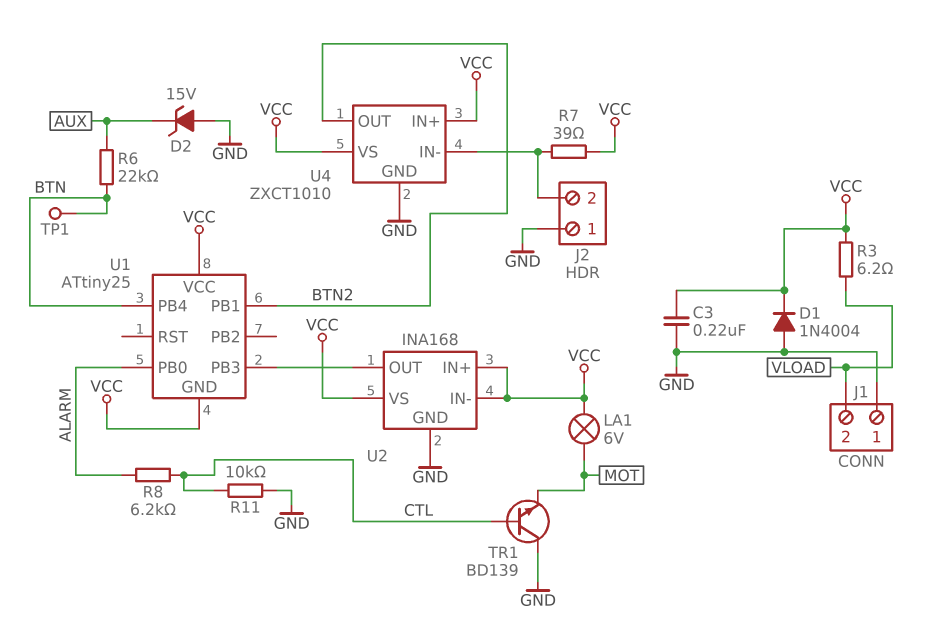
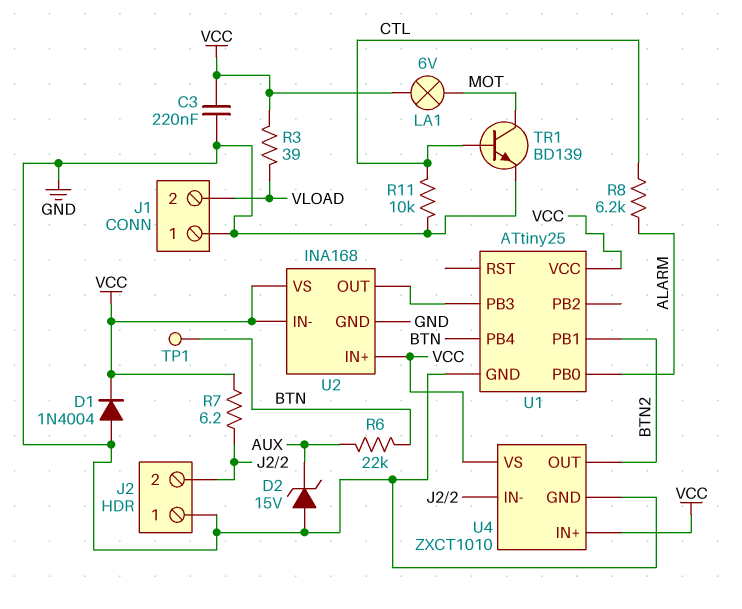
R3: 6.2 (VCC, VLOAD) -> 39 (VCC, VLOAD)
R7: 39 (J2/2, VCC) -> 6.2 (J2/2, VCC)
TR1: NPN BD139 (B CTL, C GND, E MOT) -> NPN BD139 (B CTL, C MOT, E GND)
U1 pin GND: VCC -> GND

